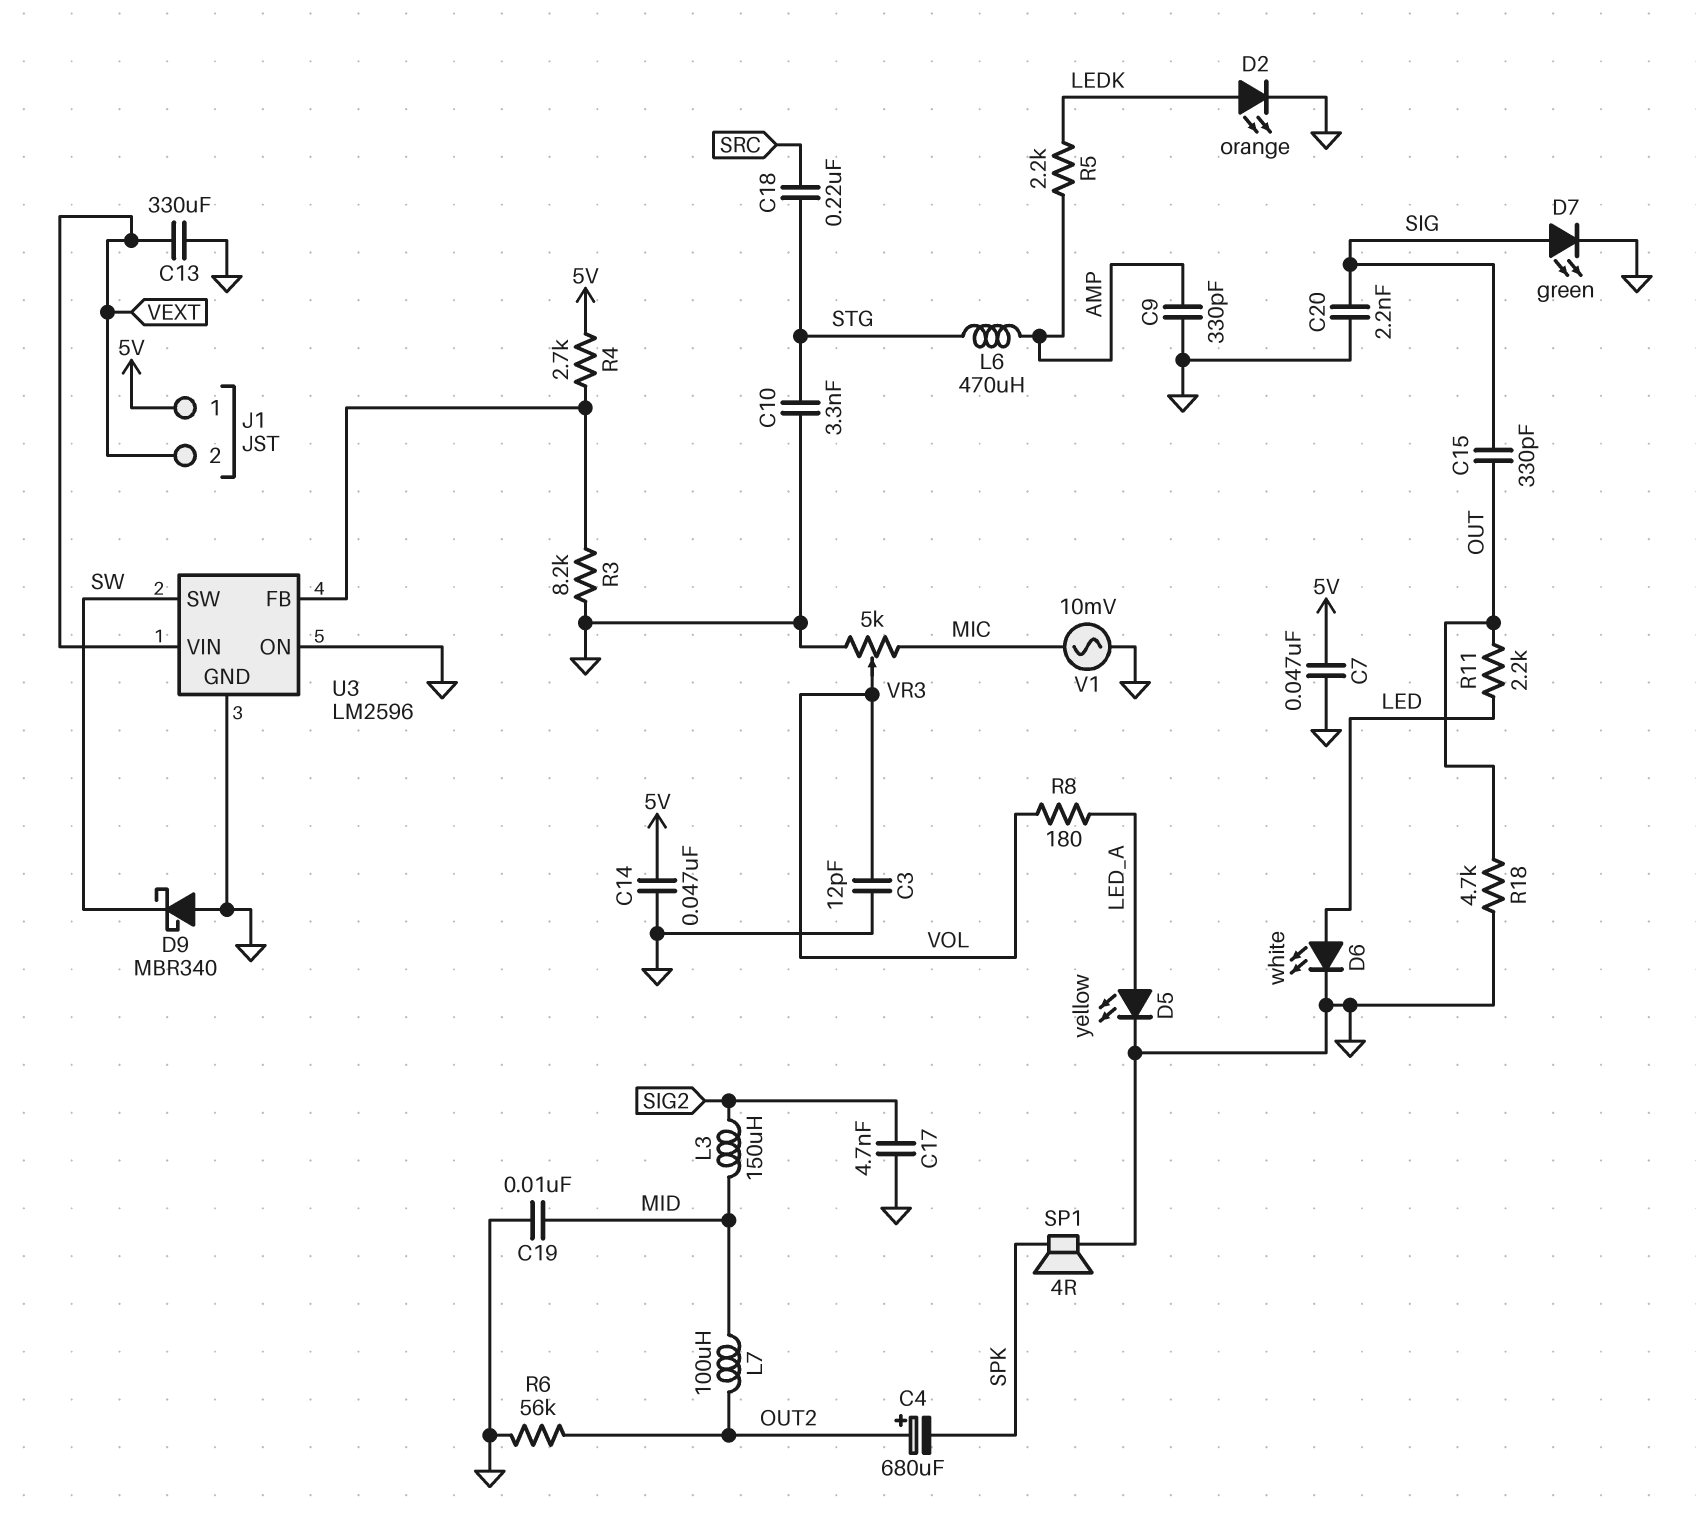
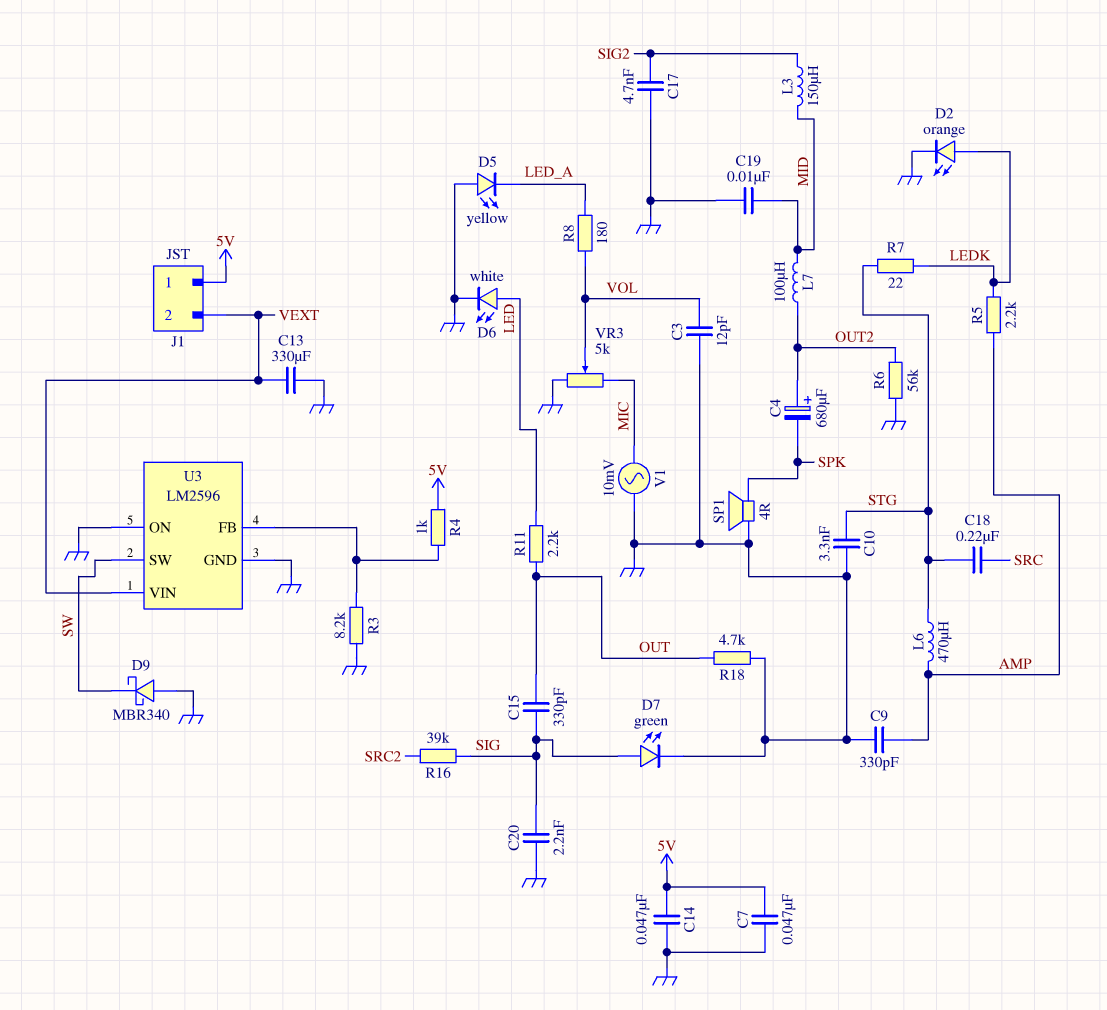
D5: LED yellow (A LED_A, K GND) -> LED yellow (A GND, K LED_A)
R4: 2.7k (5V, U3/FB) -> 1k (5V, U3/FB)
R7: none -> 22 (LEDK, STG)
R16: none -> 39k (SIG, SRC2)

